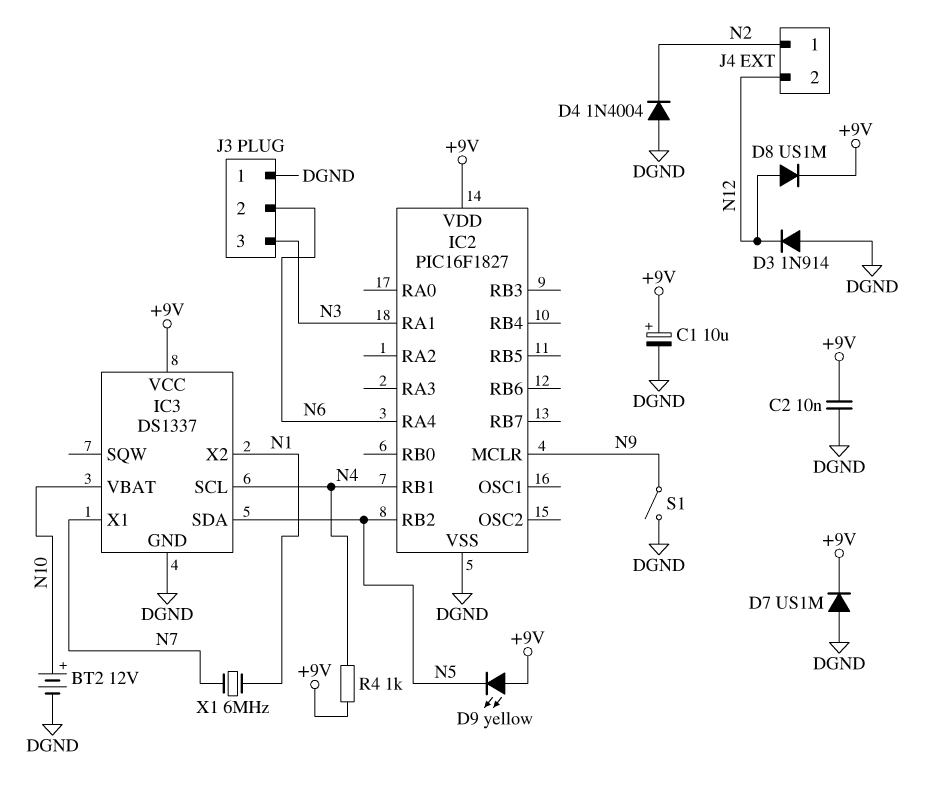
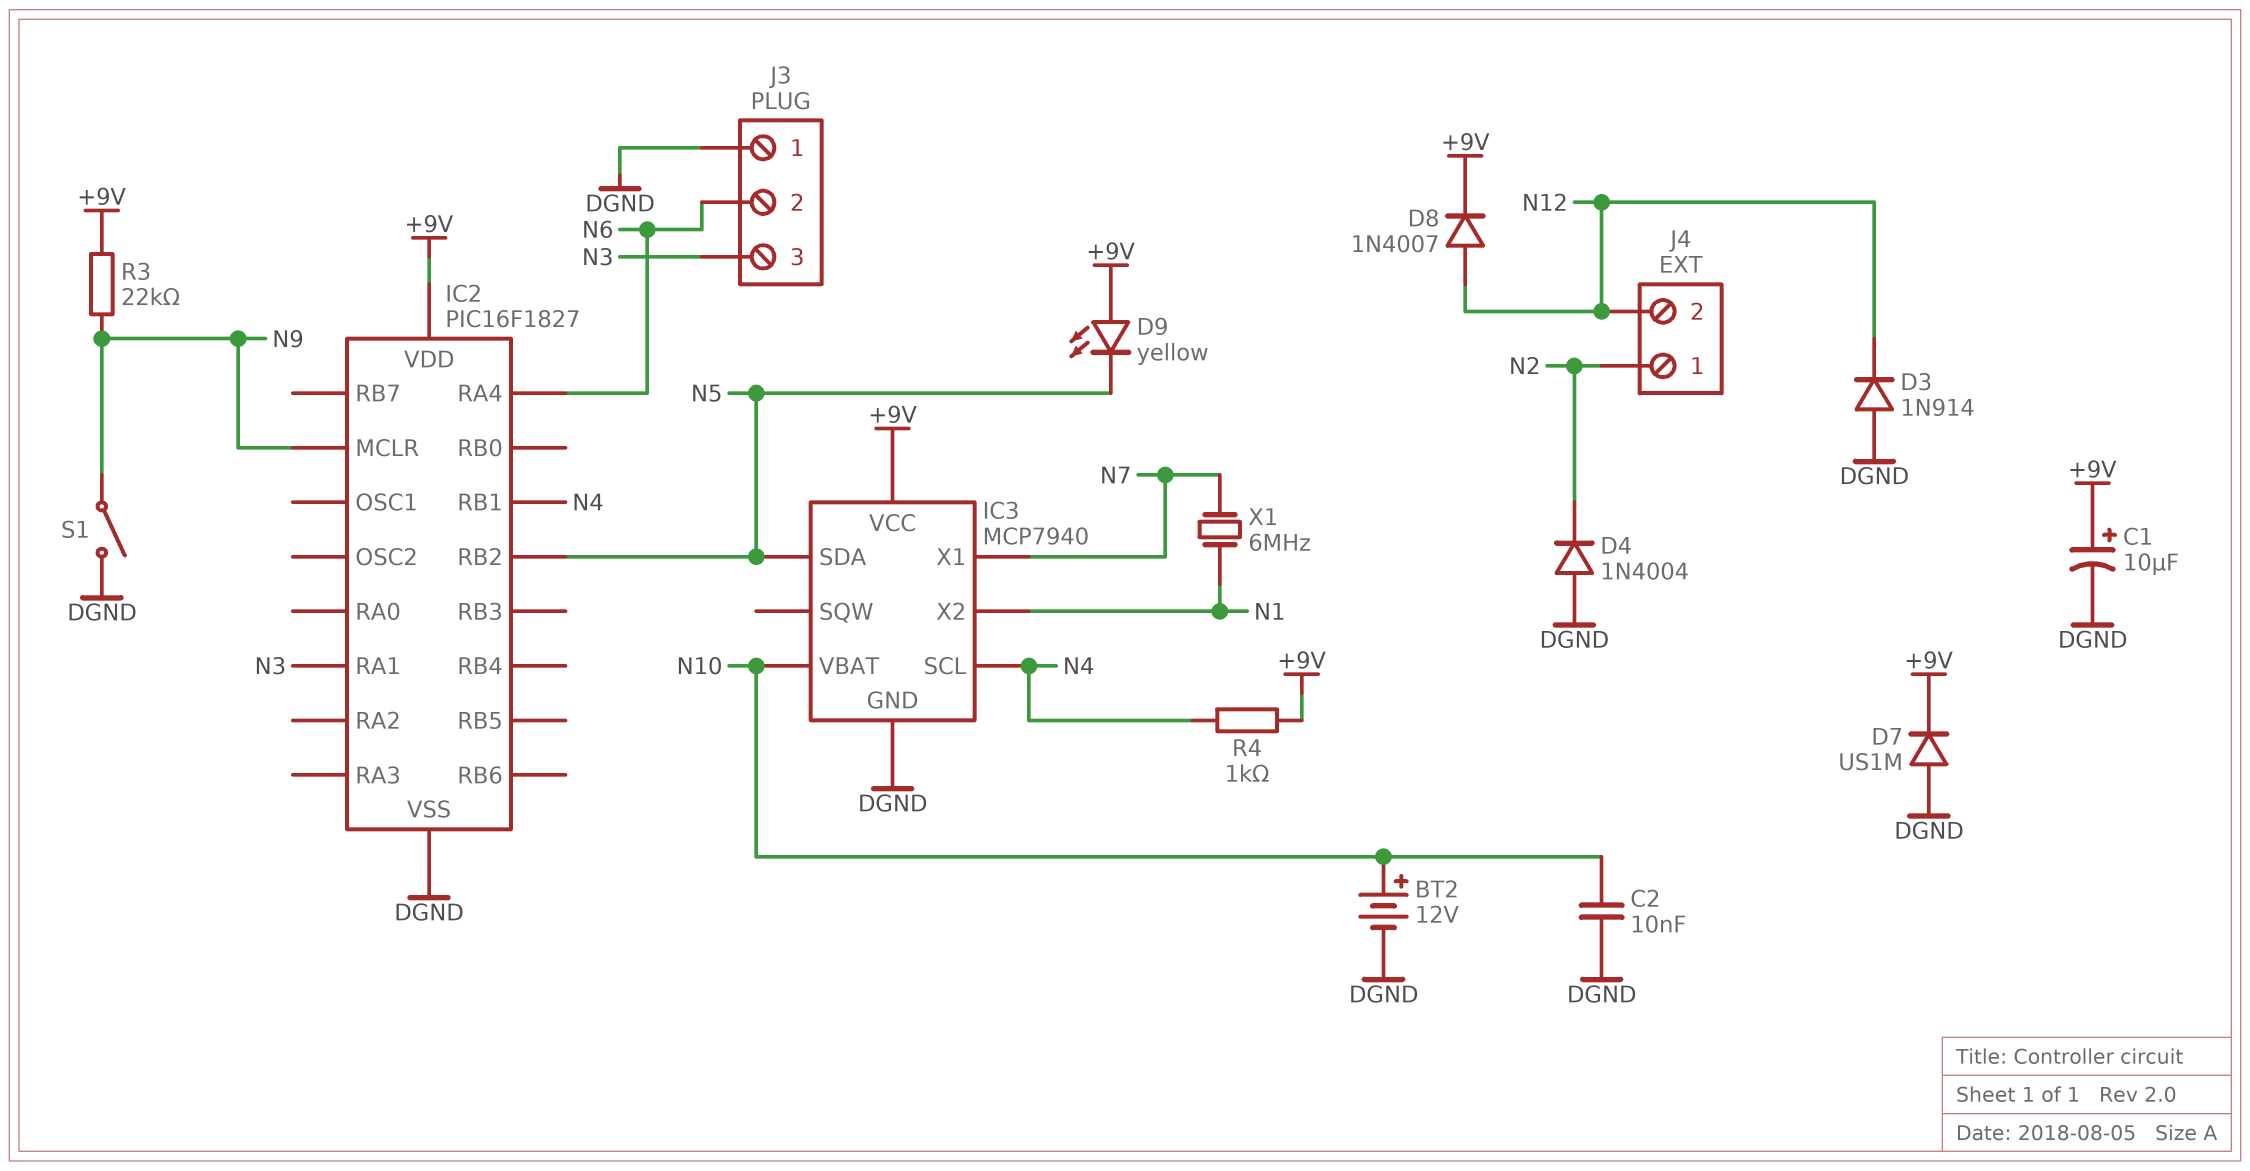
C2: 10nF (+9V, DGND) -> 10nF (DGND, N10)
D8: diode US1M (A N12, K +9V) -> diode 1N4007 (A N12, K +9V)
IC3: DS1337 -> MCP7940
R3: none -> 22k (+9V, N9)

